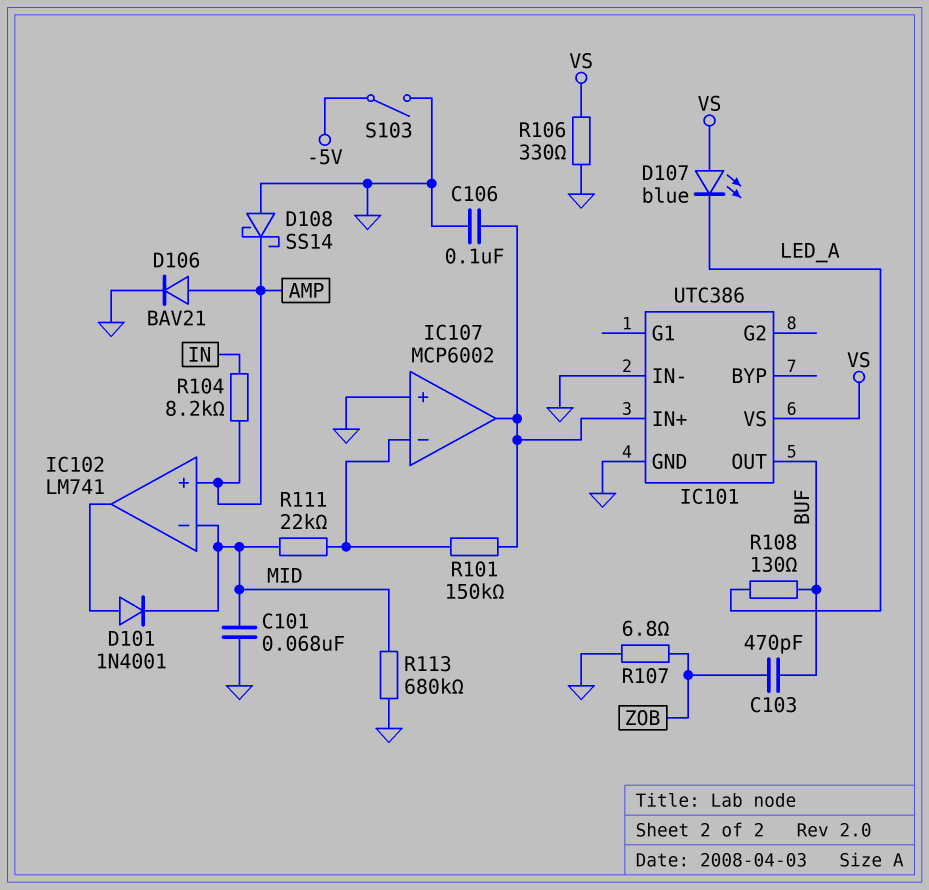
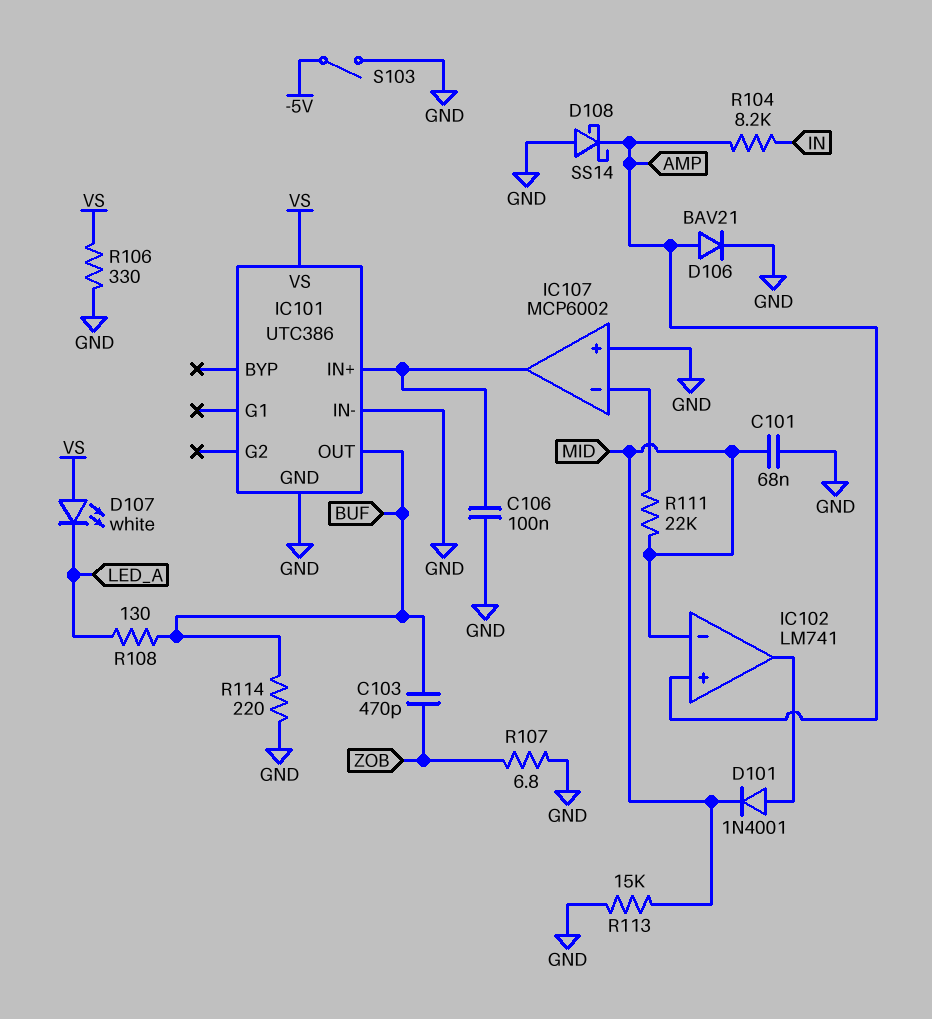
D107: LED blue (A VS, K LED_A) -> LED white (A VS, K LED_A)
R101: 150k (IC101/IN+, IC107/in-) -> none
R113: 680k (GND, MID) -> 15k (GND, MID)
R114: none -> 220 (BUF, GND)

